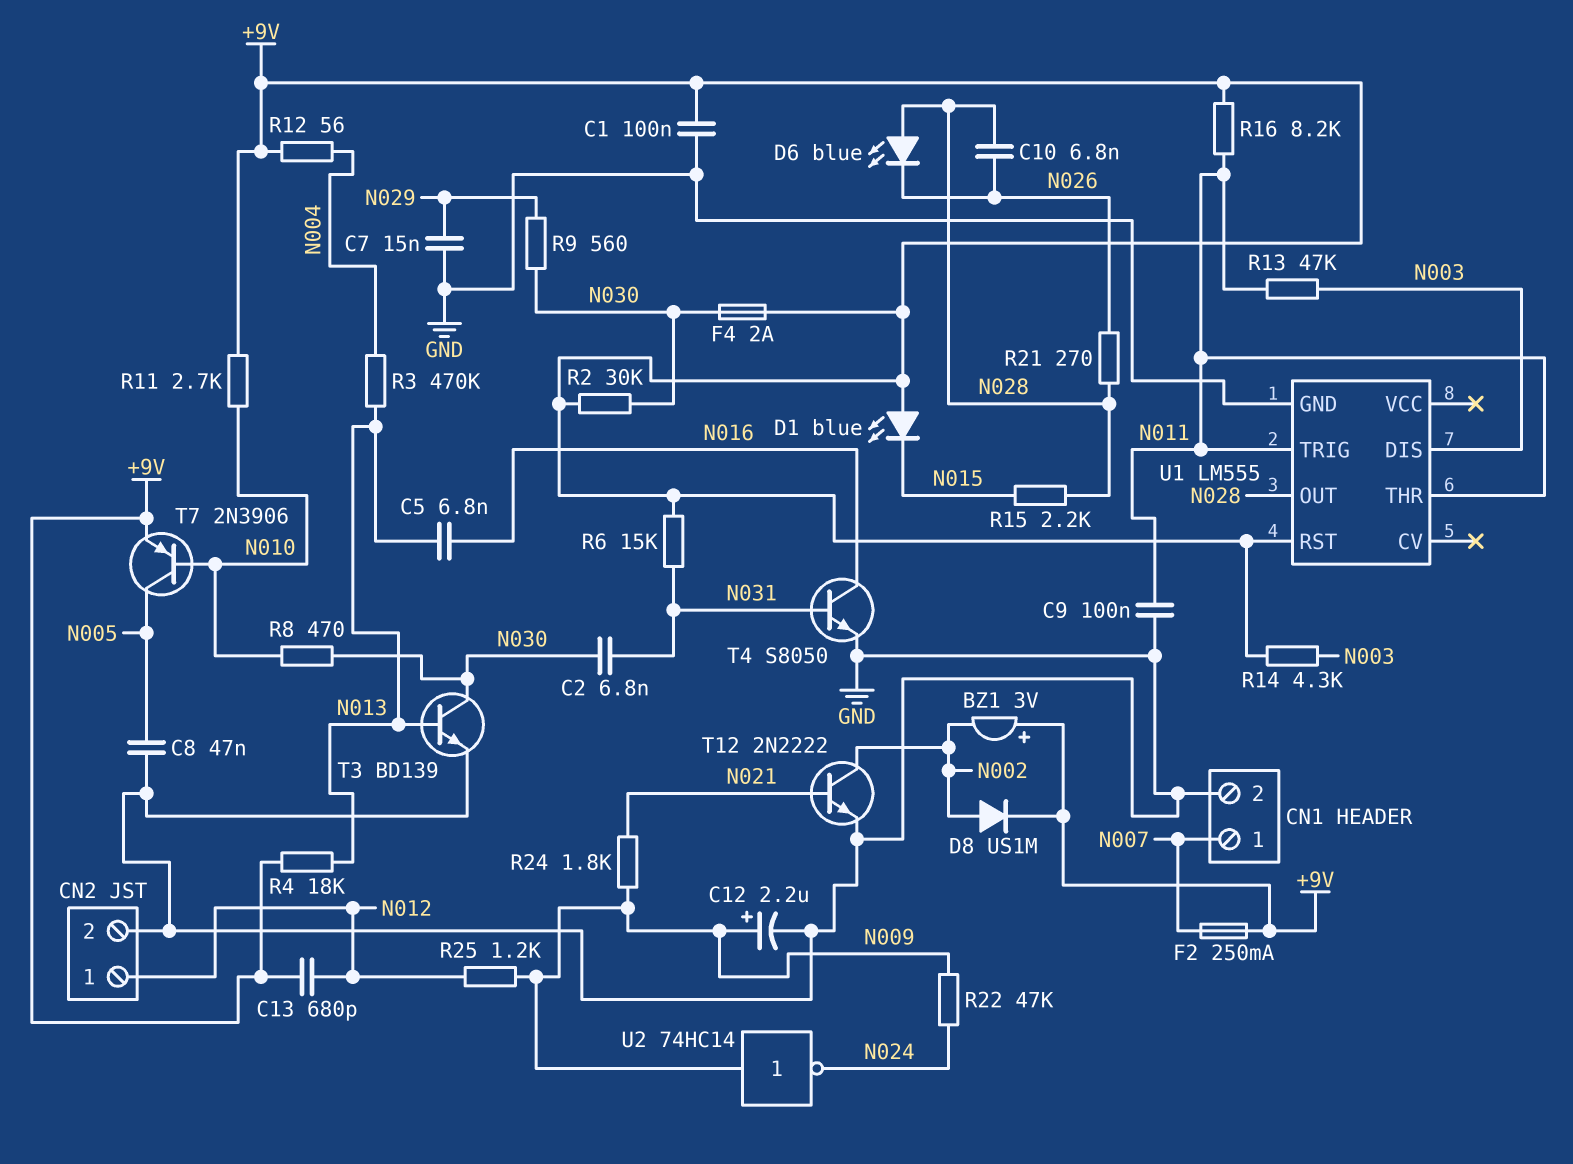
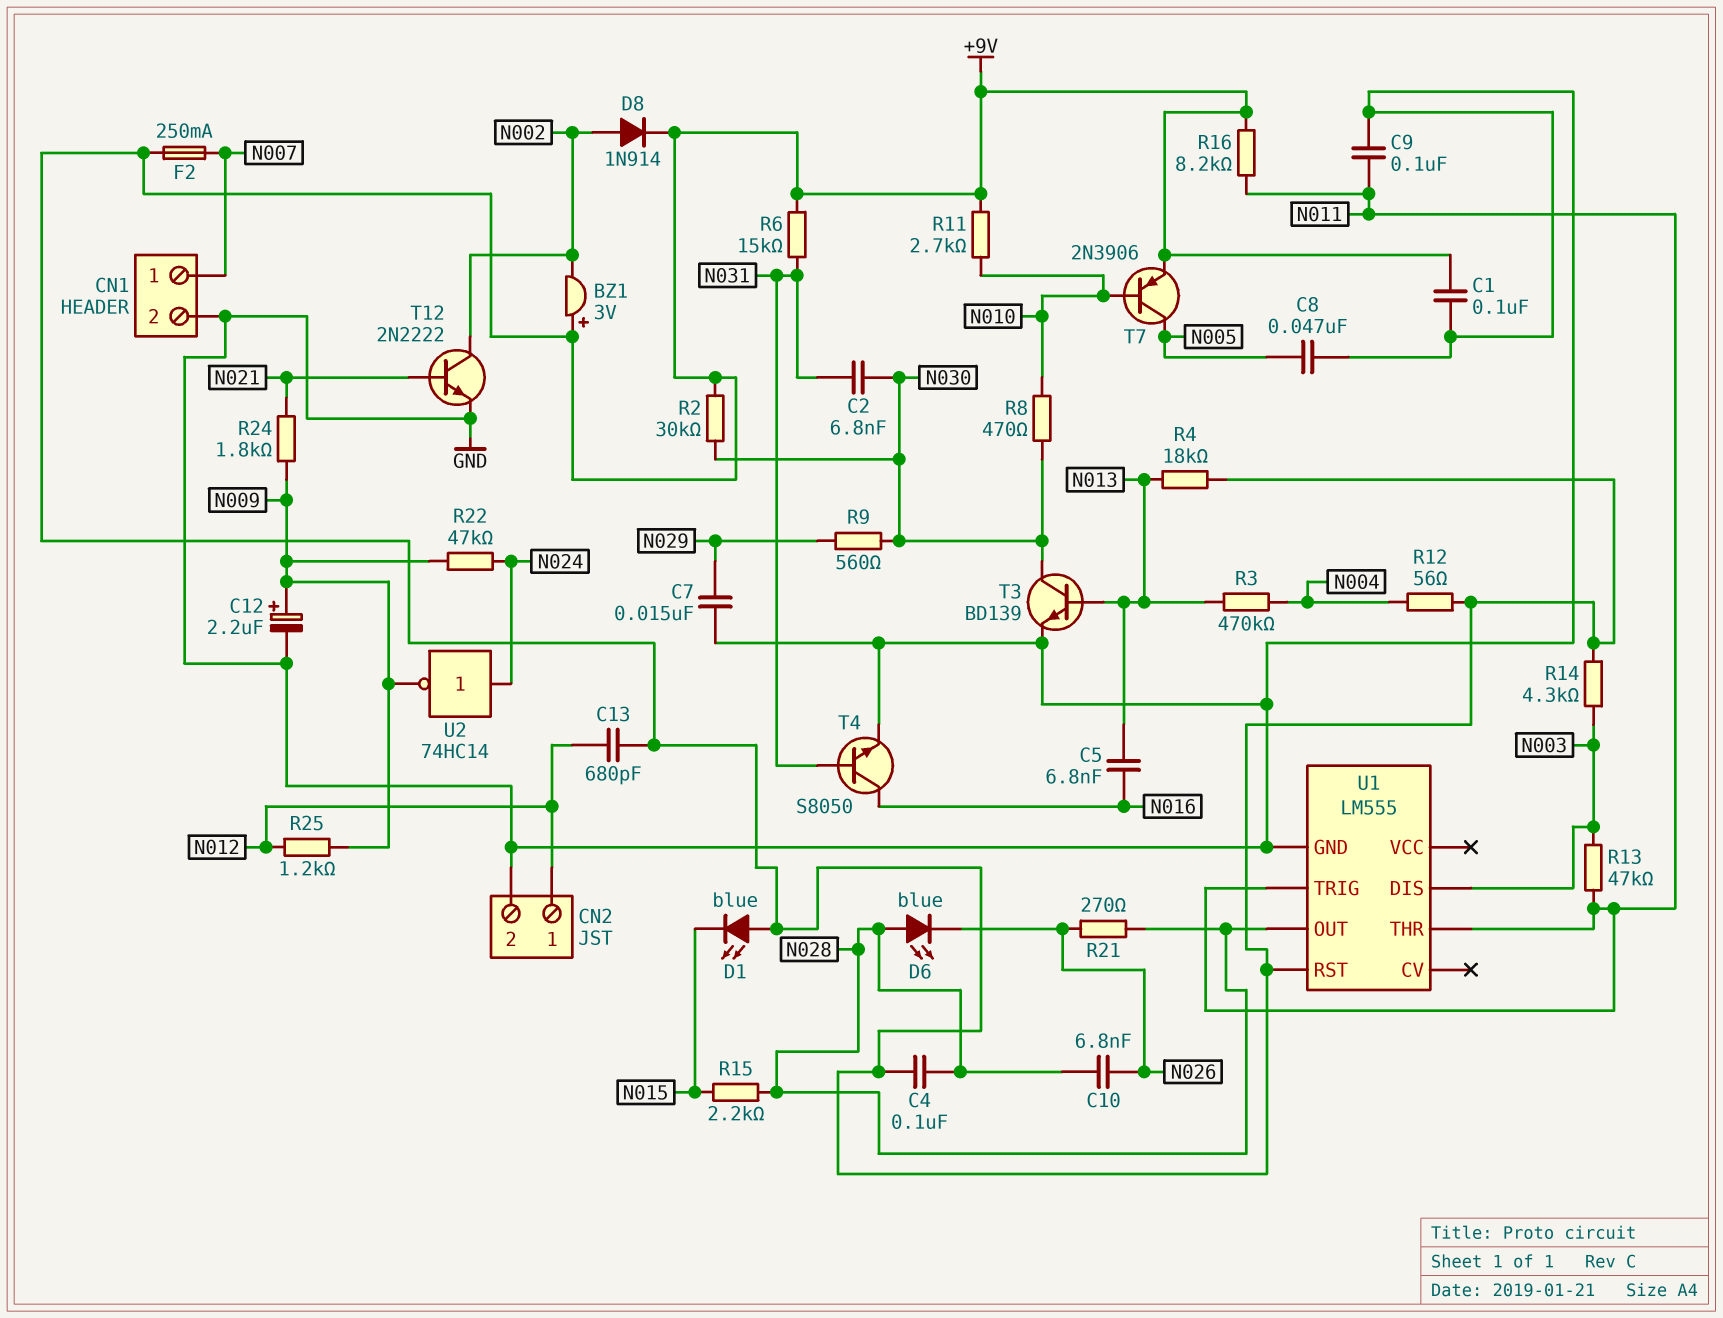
C4: none -> 100nF (+9V, N028)
D8: diode US1M (A N002, K +9V) -> diode 1N914 (A N002, K +9V)
F4: 2A (+9V, N030) -> none
U2: NOT 74HC14 (in N009, out N024) -> NOT 74HC14 (in N024, out N009)

